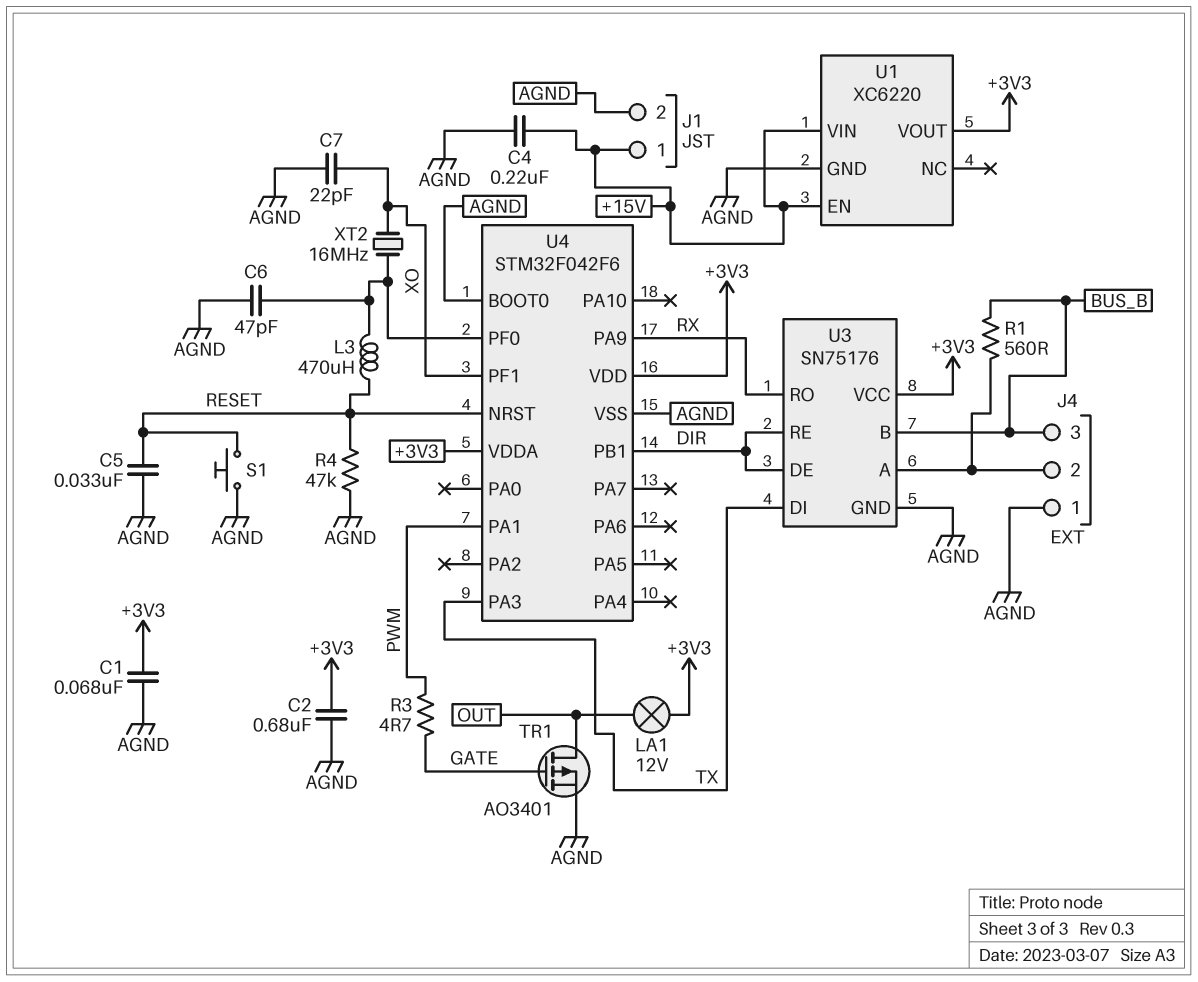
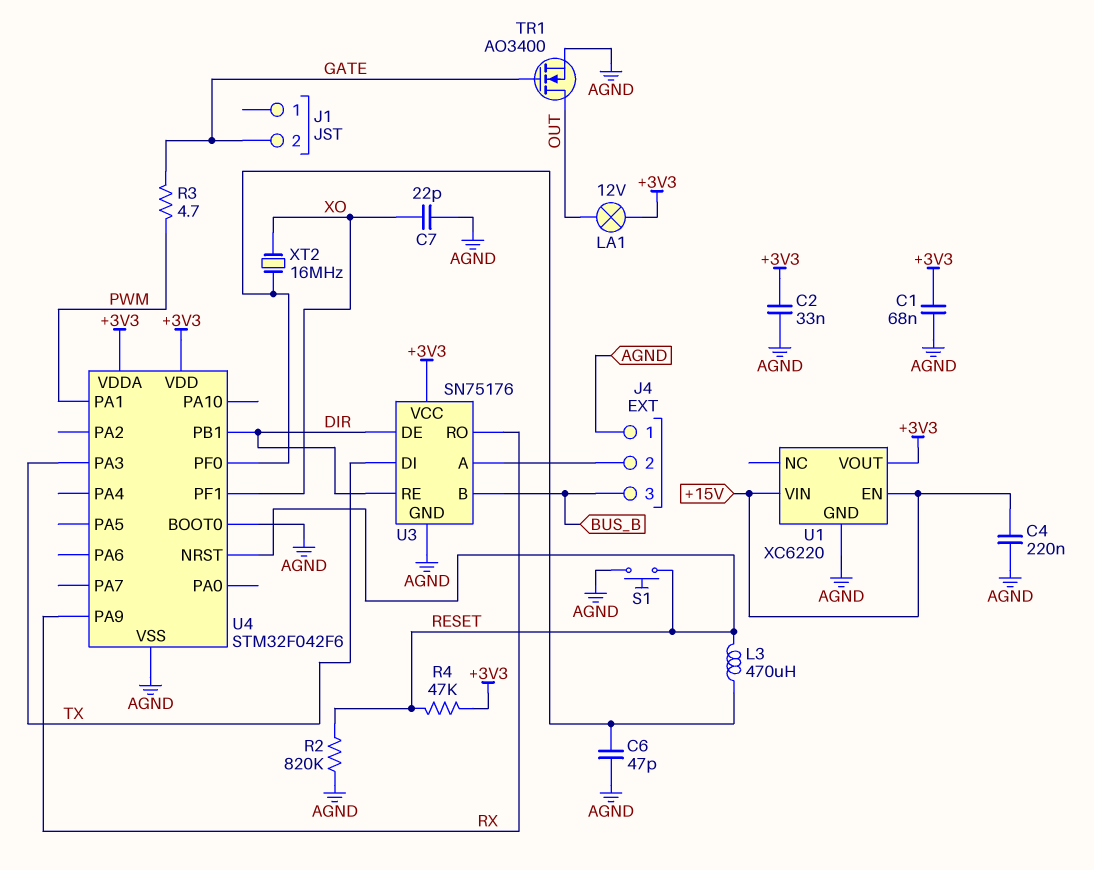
C2: 680nF (+3V3, AGND) -> 33nF (+3V3, AGND)
C5: 33nF (AGND, RESET) -> none
J1 pin 1: +15V -> none
J1 pin 2: AGND -> GATE
R1: 560 (BUS_B, J4/2) -> none
R2: none -> 820k (AGND, RESET)
R4: 47k (AGND, RESET) -> 47k (+3V3, RESET)
TR1: PMOS AO3401 (G GATE, D OUT, S AGND) -> NMOS AO3400 (G GATE, D OUT, S AGND)

